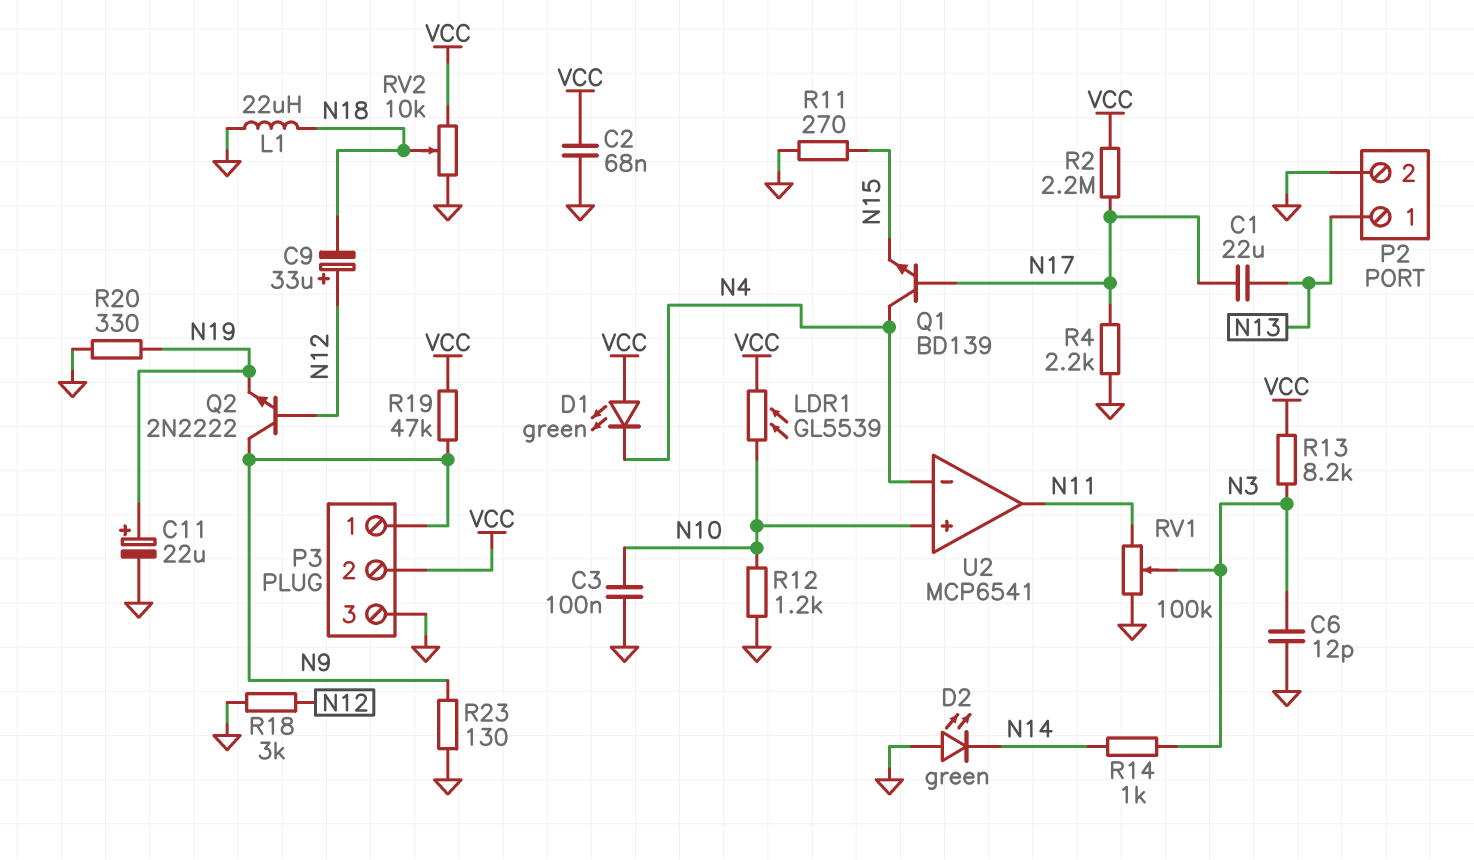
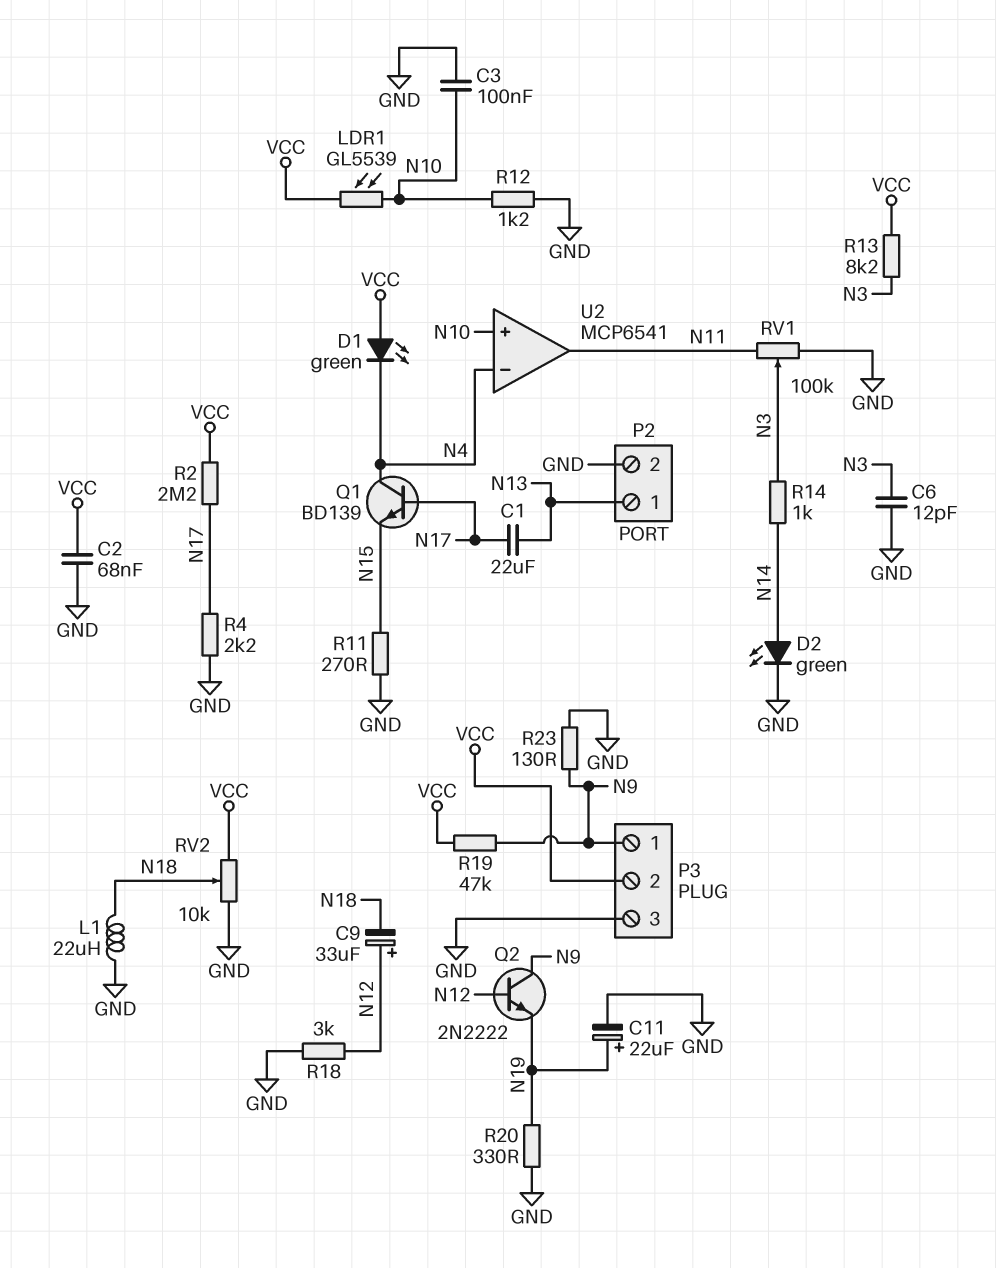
D2: LED green (A GND, K N14) -> LED green (A N14, K GND)

